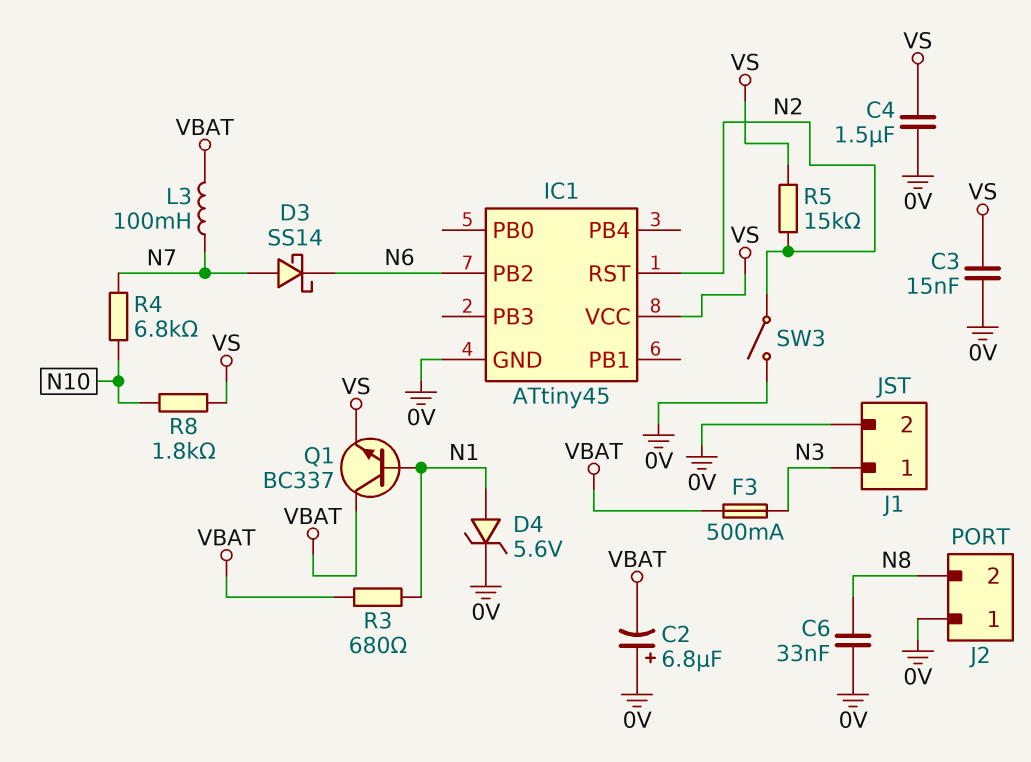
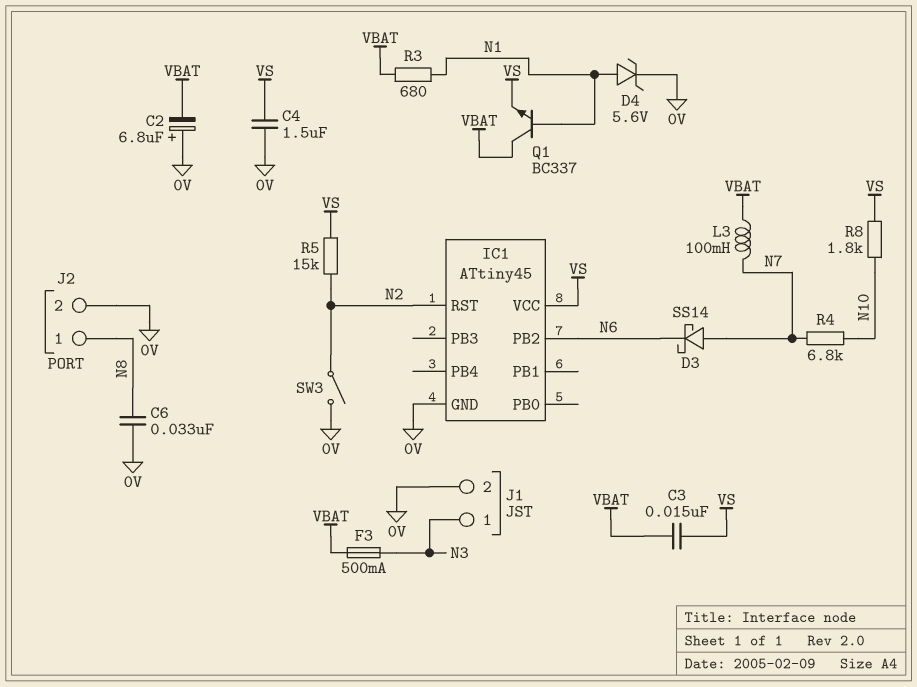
C3: 15nF (0V, VS) -> 15nF (VBAT, VS)
J2 pin 1: 0V -> N8
J2 pin 2: N8 -> 0V

